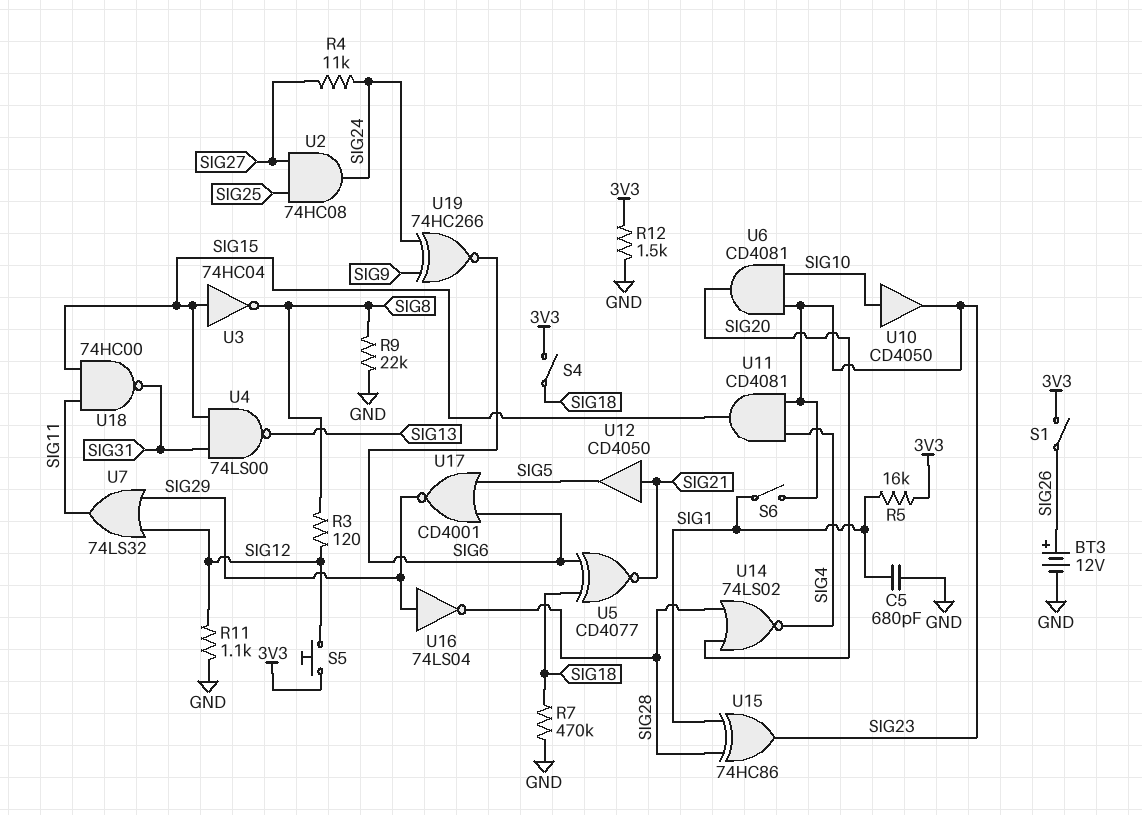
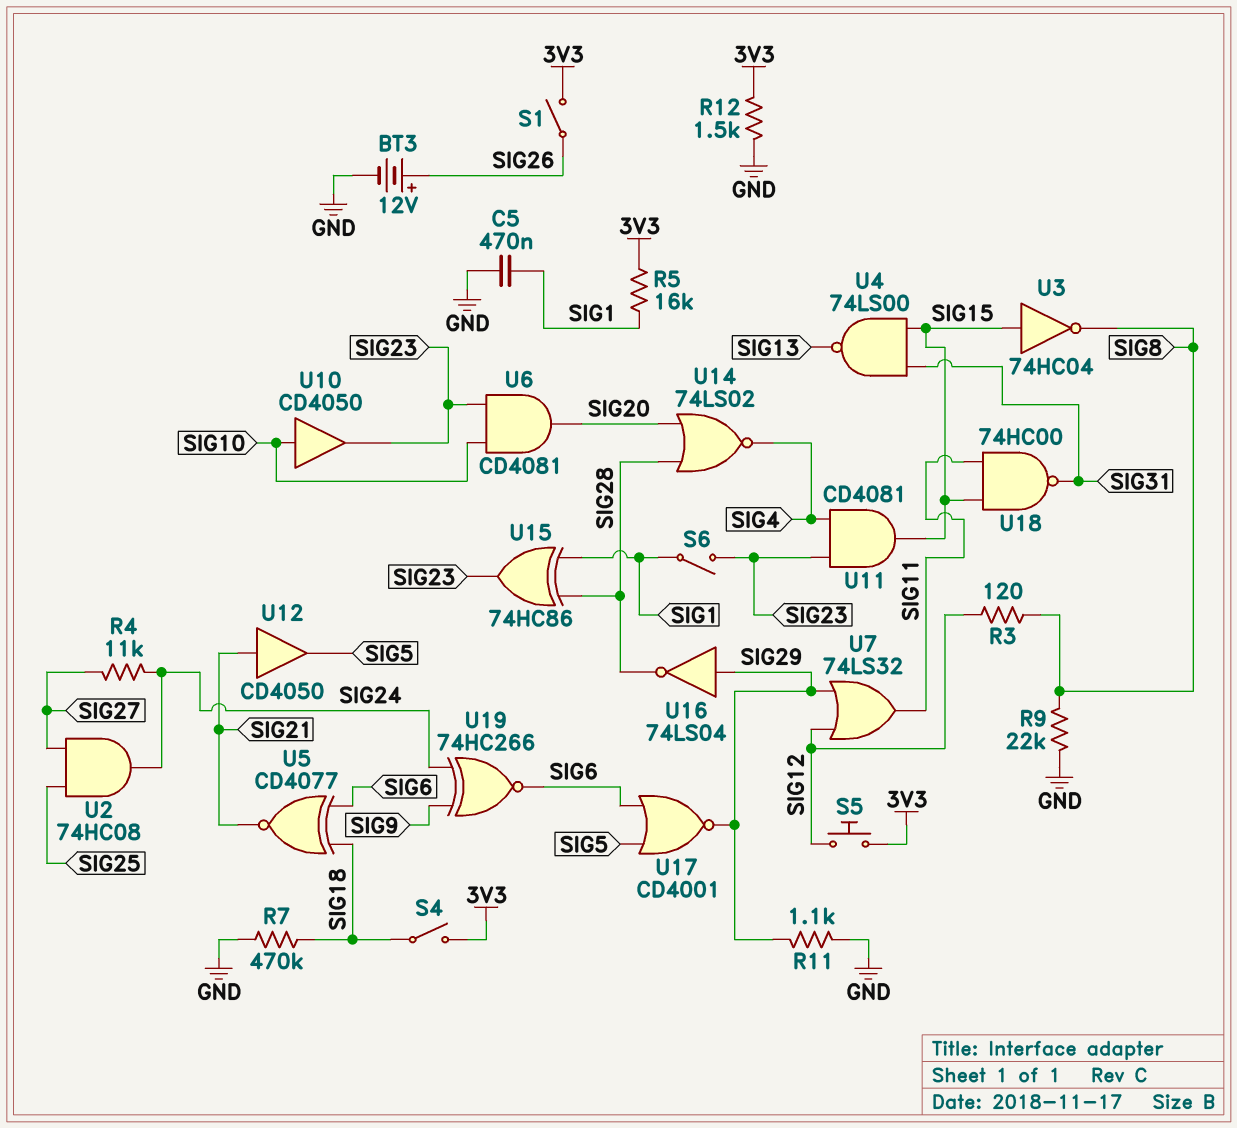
C5: 680pF (GND, SIG1) -> 470nF (GND, SIG1)
R11: 1.1k (GND, SIG12) -> 1.1k (GND, SIG29)

